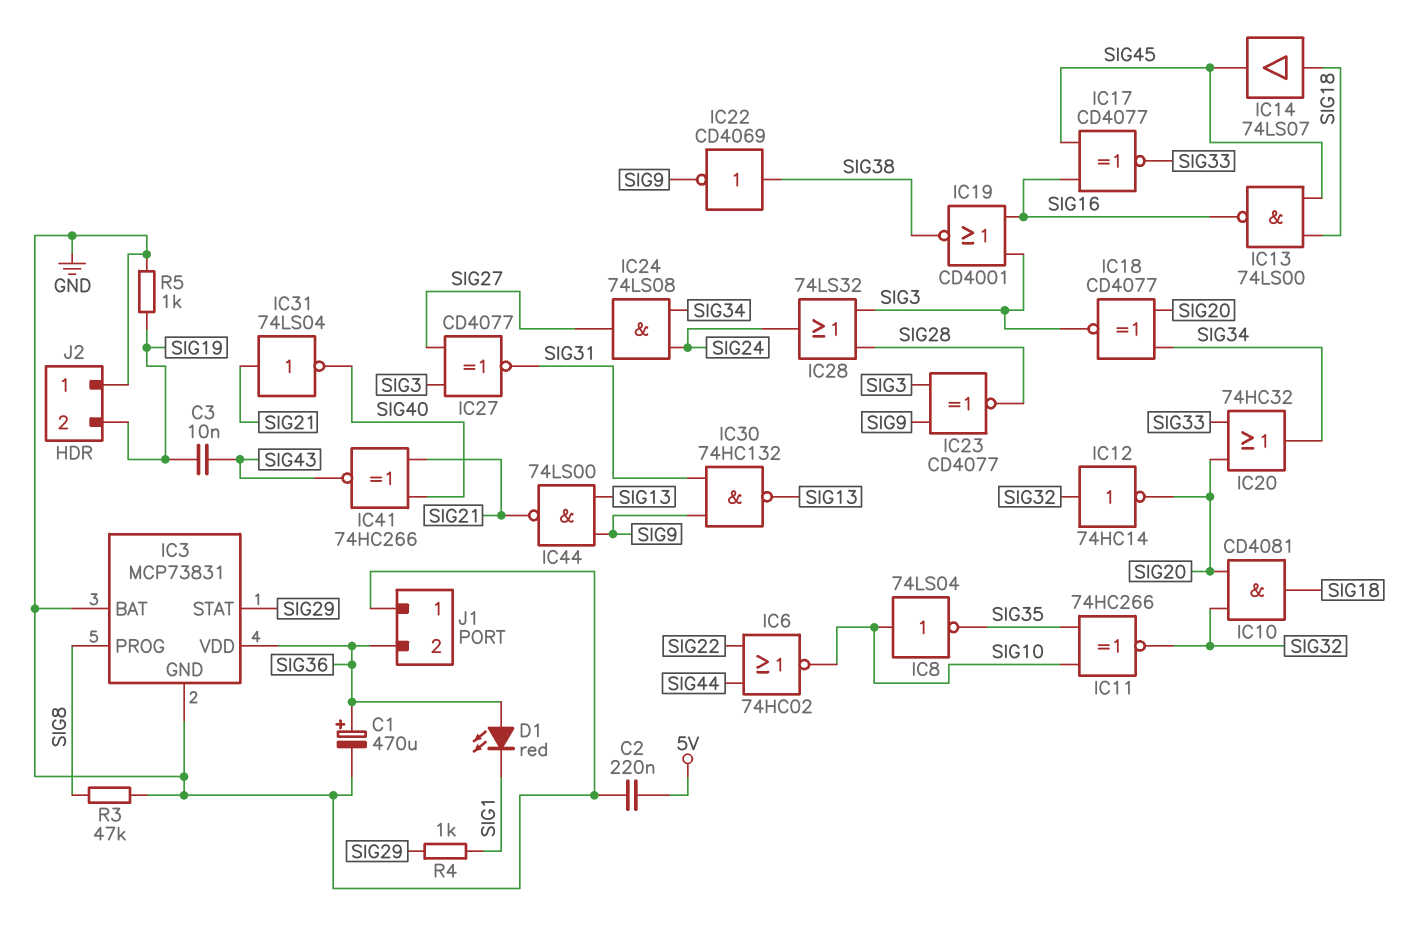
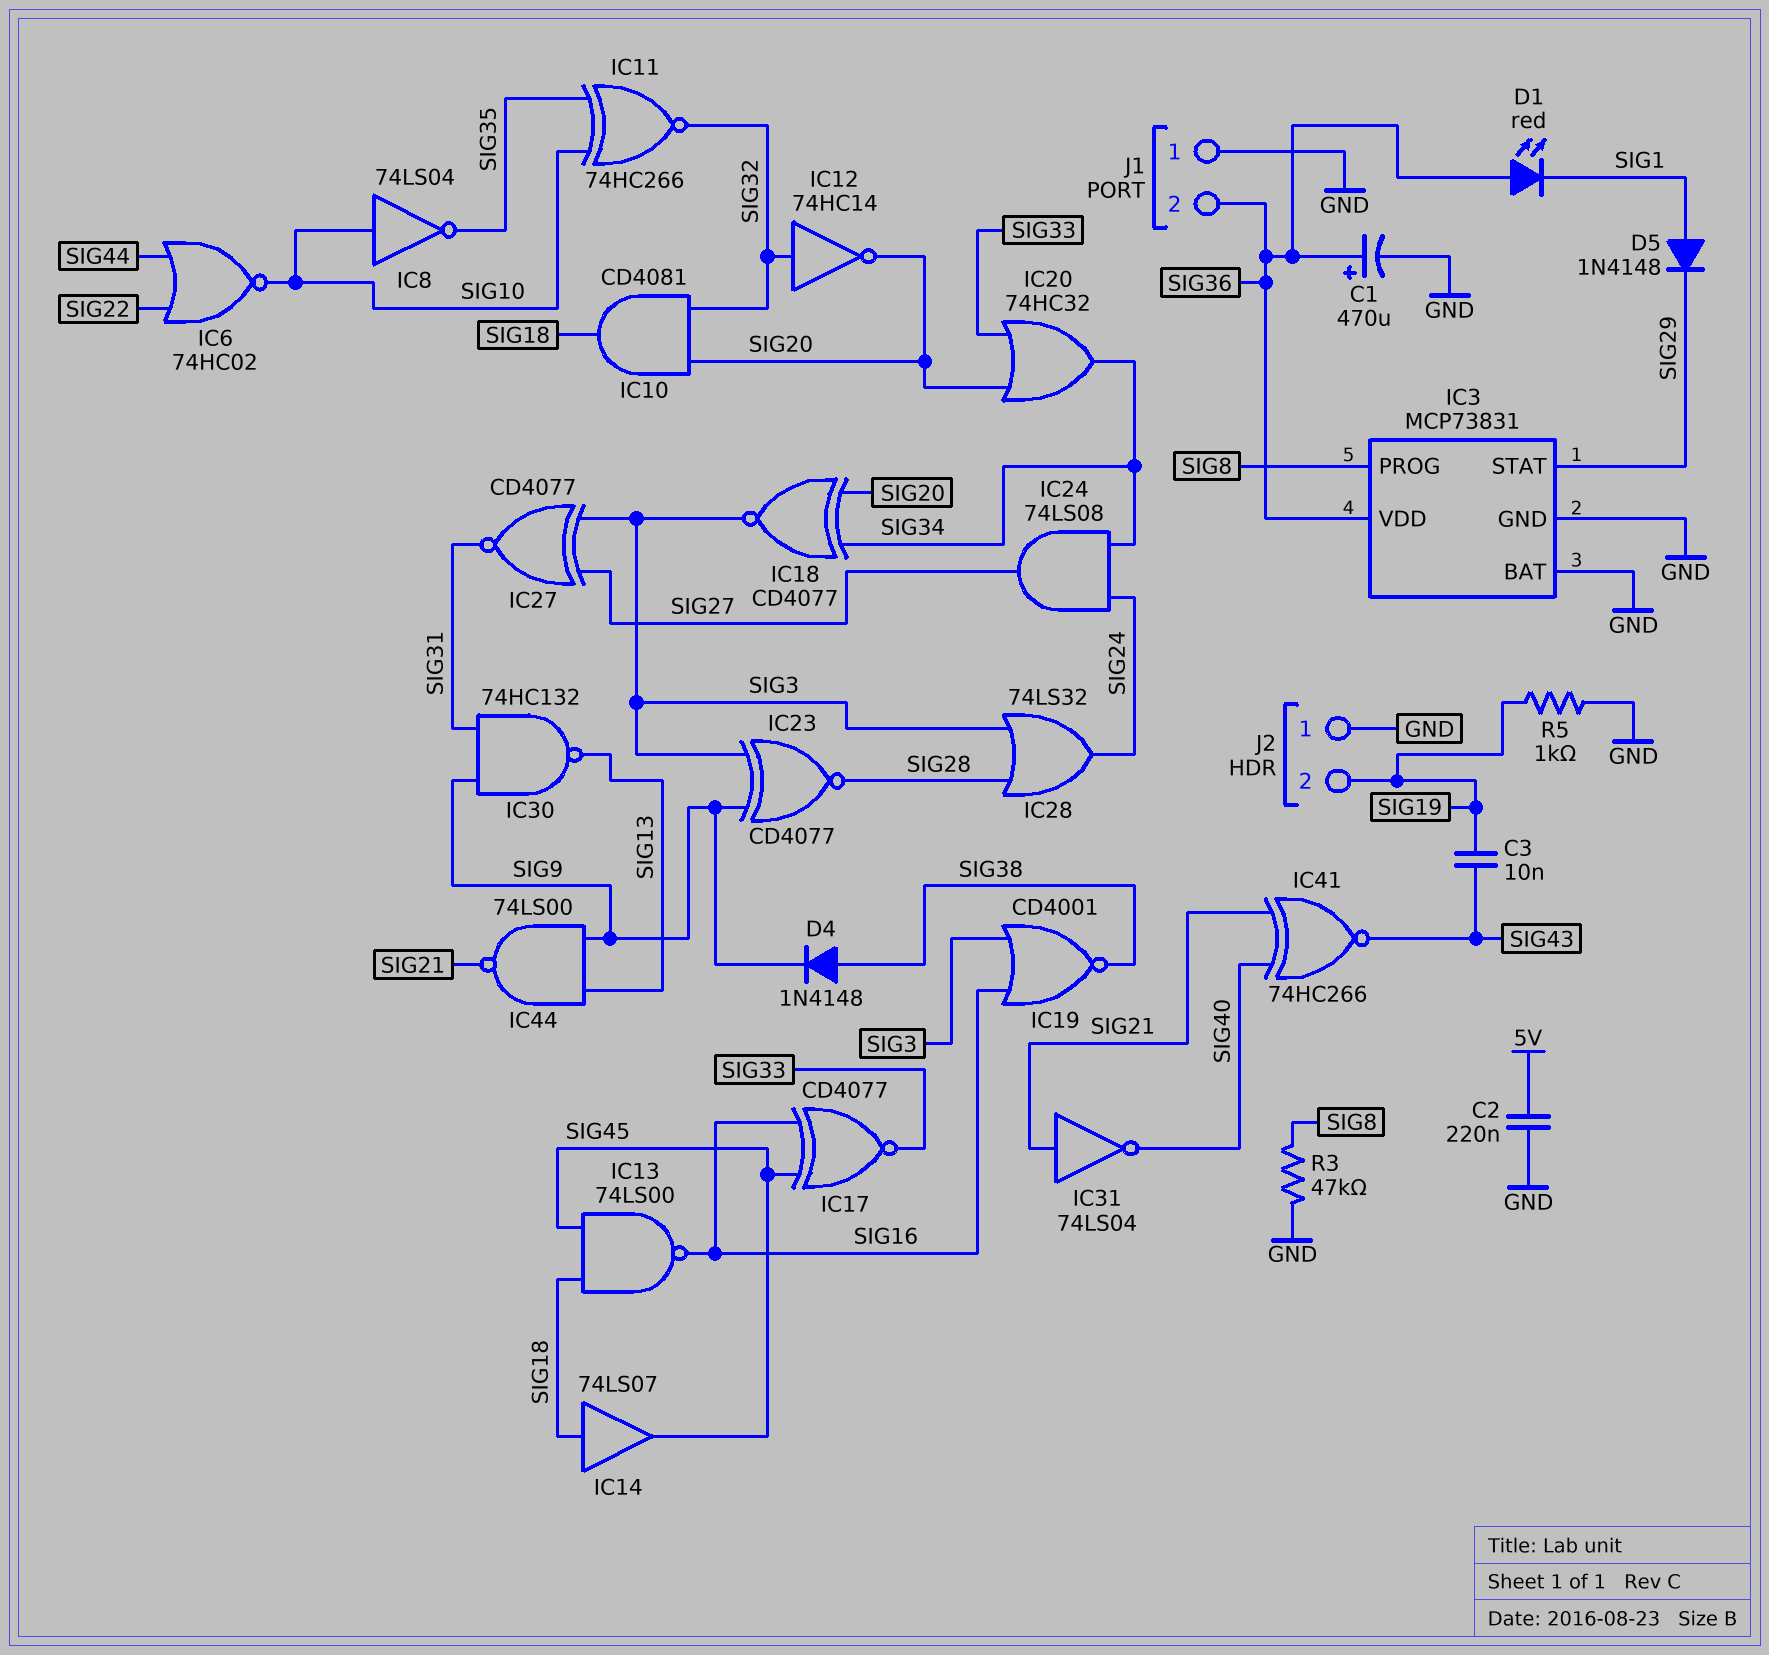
D4: none -> diode 1N4148 (A SIG38, K SIG9)
D5: none -> diode 1N4148 (A SIG1, K SIG29)
IC22: NOT CD4069 (in SIG38, out SIG9) -> none
R4: 1k (SIG1, SIG29) -> none

